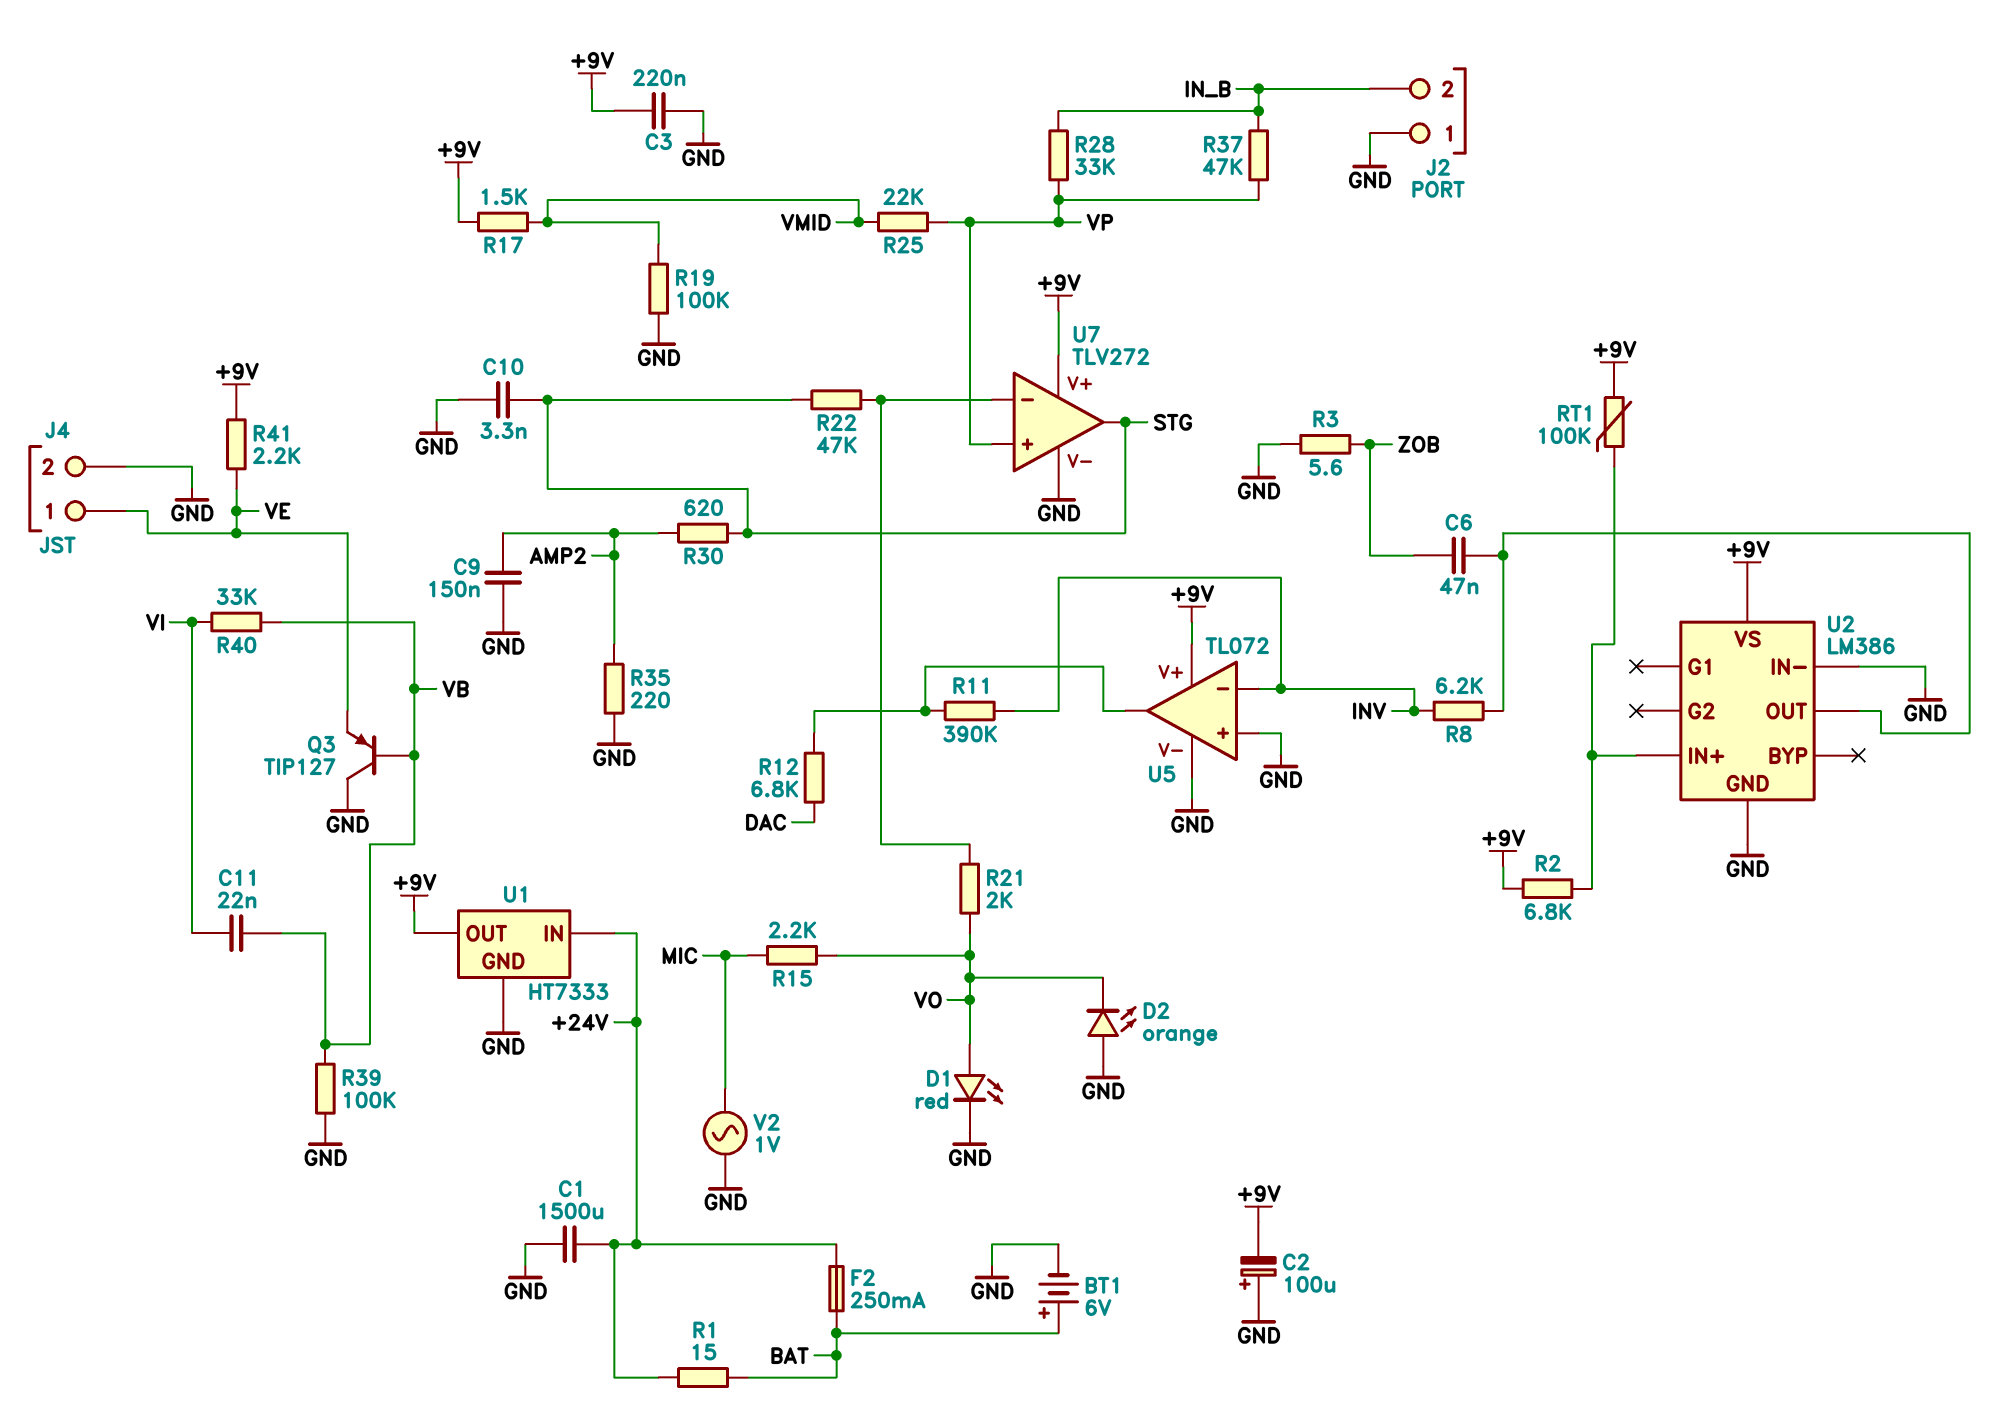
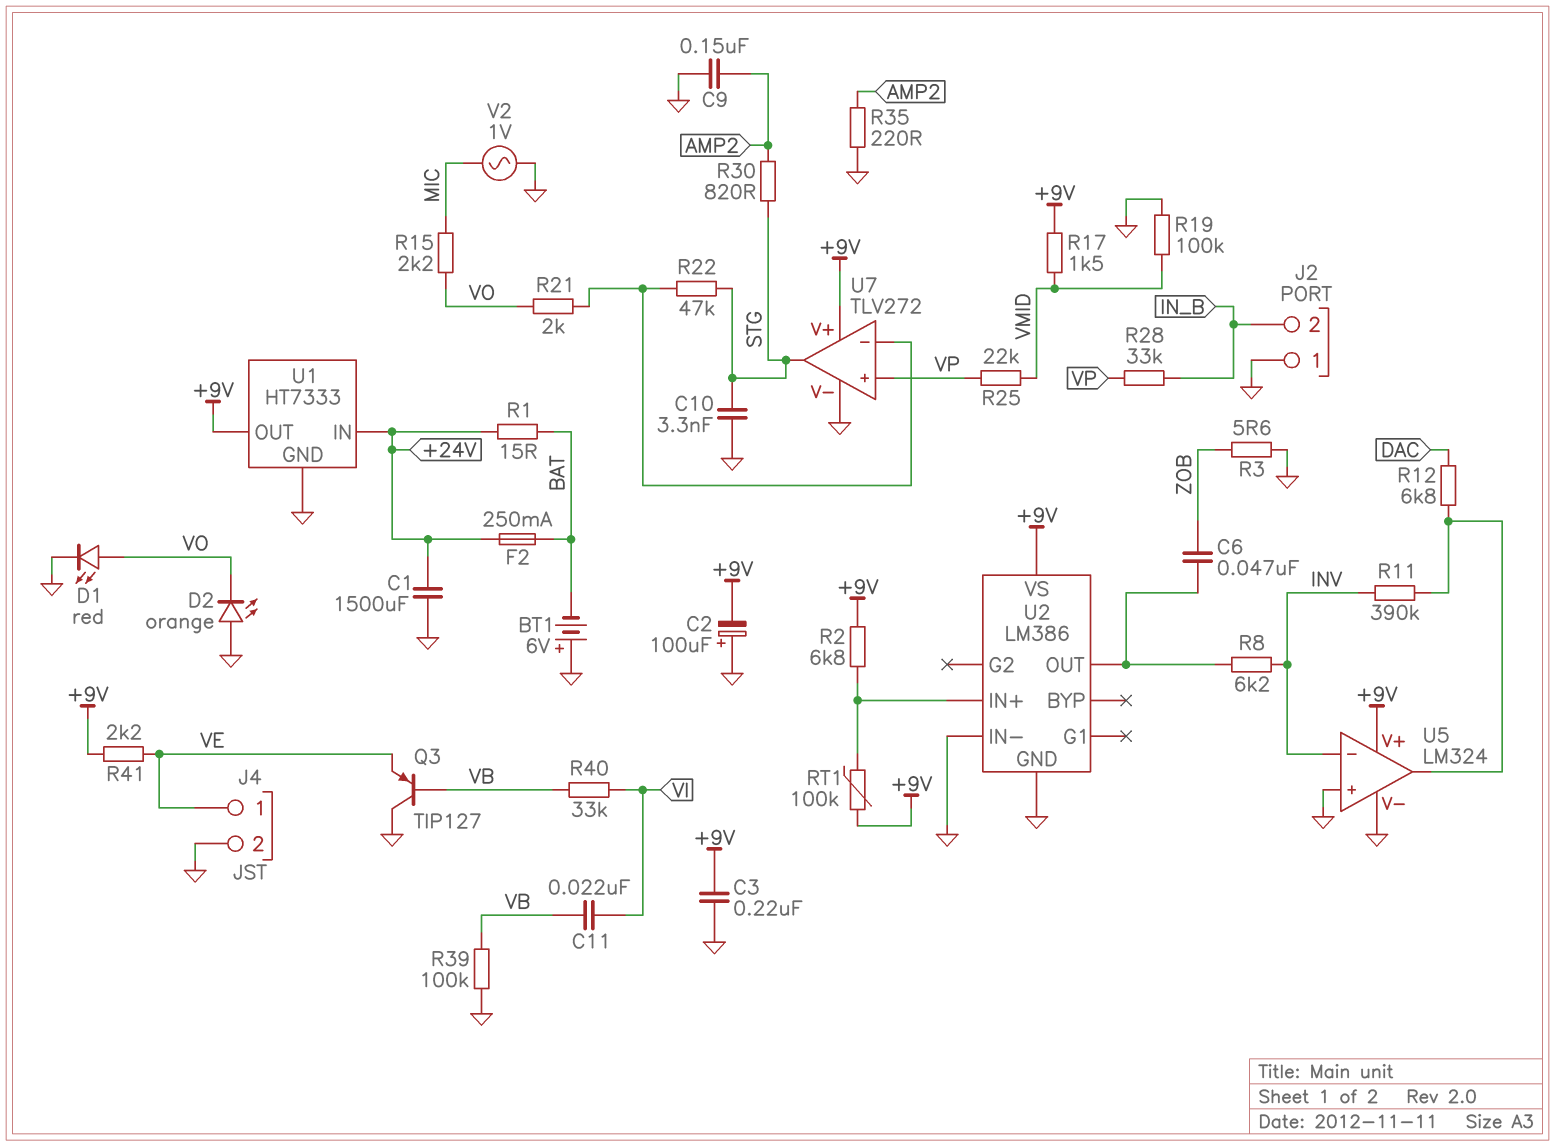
BT1: 6V (plus BAT, minus GND) -> 6V (plus GND, minus BAT)
R30: 620 (AMP2, STG) -> 820 (AMP2, STG)
R37: 47k (IN_B, VP) -> none
U5: TL072 -> LM324

